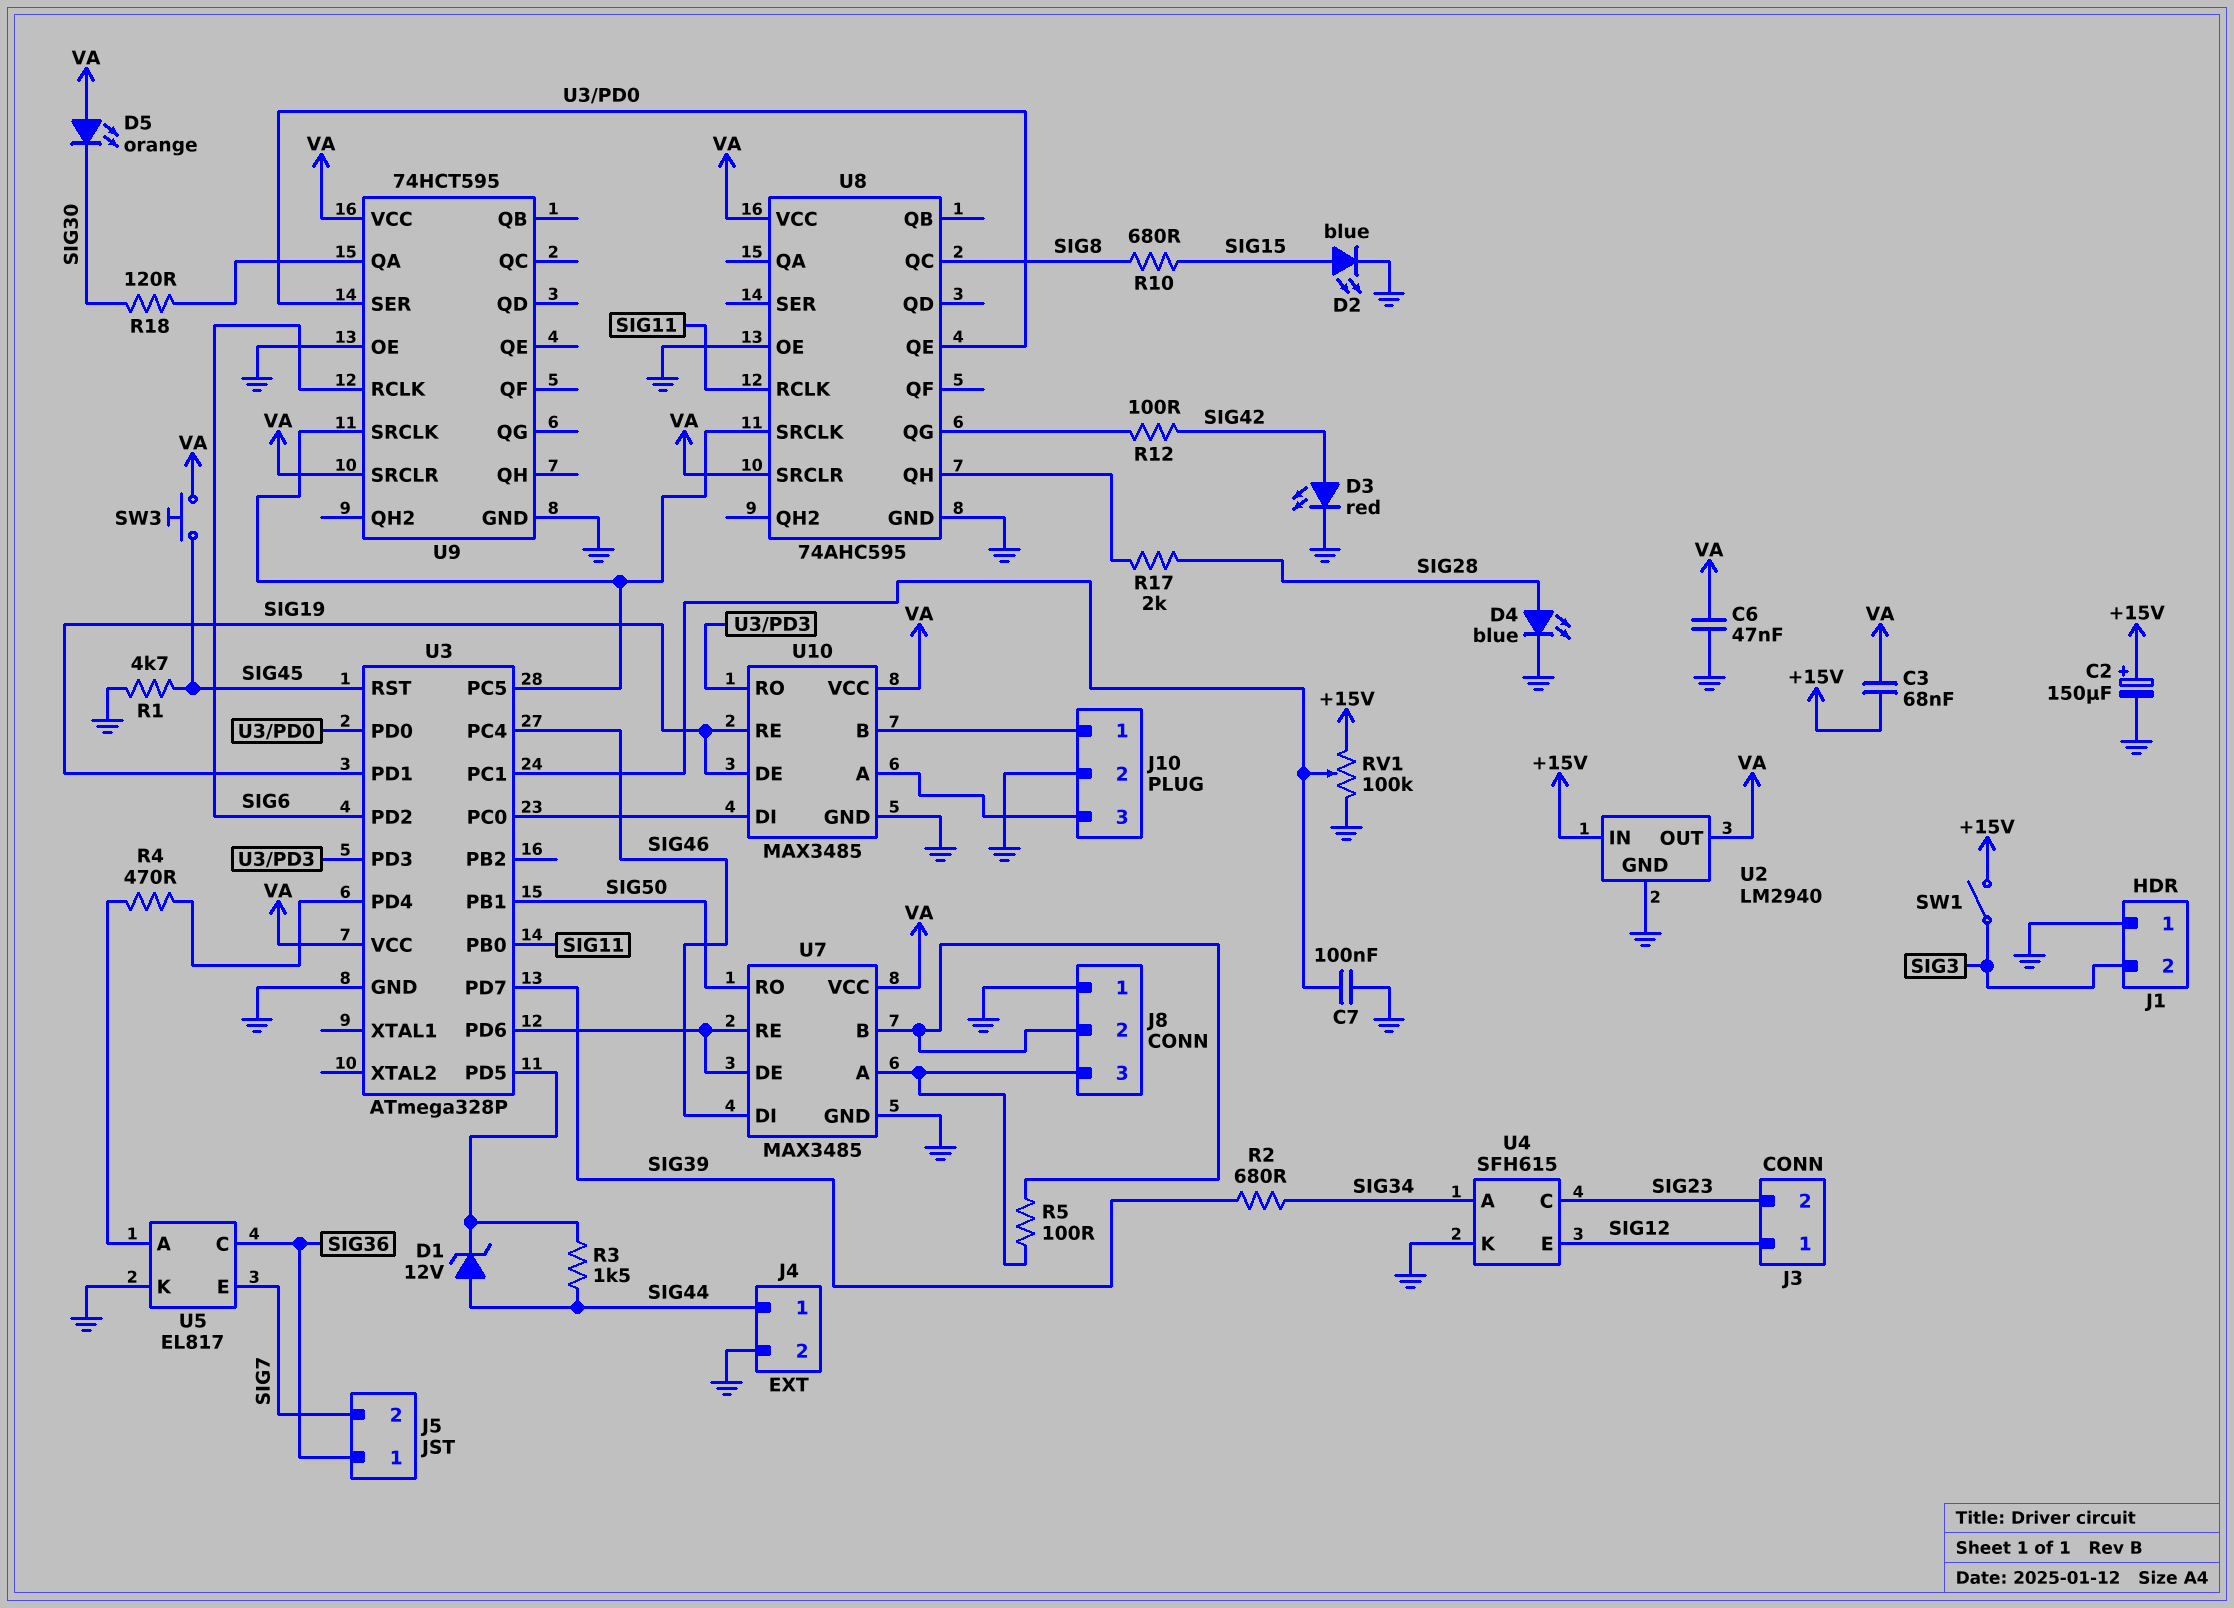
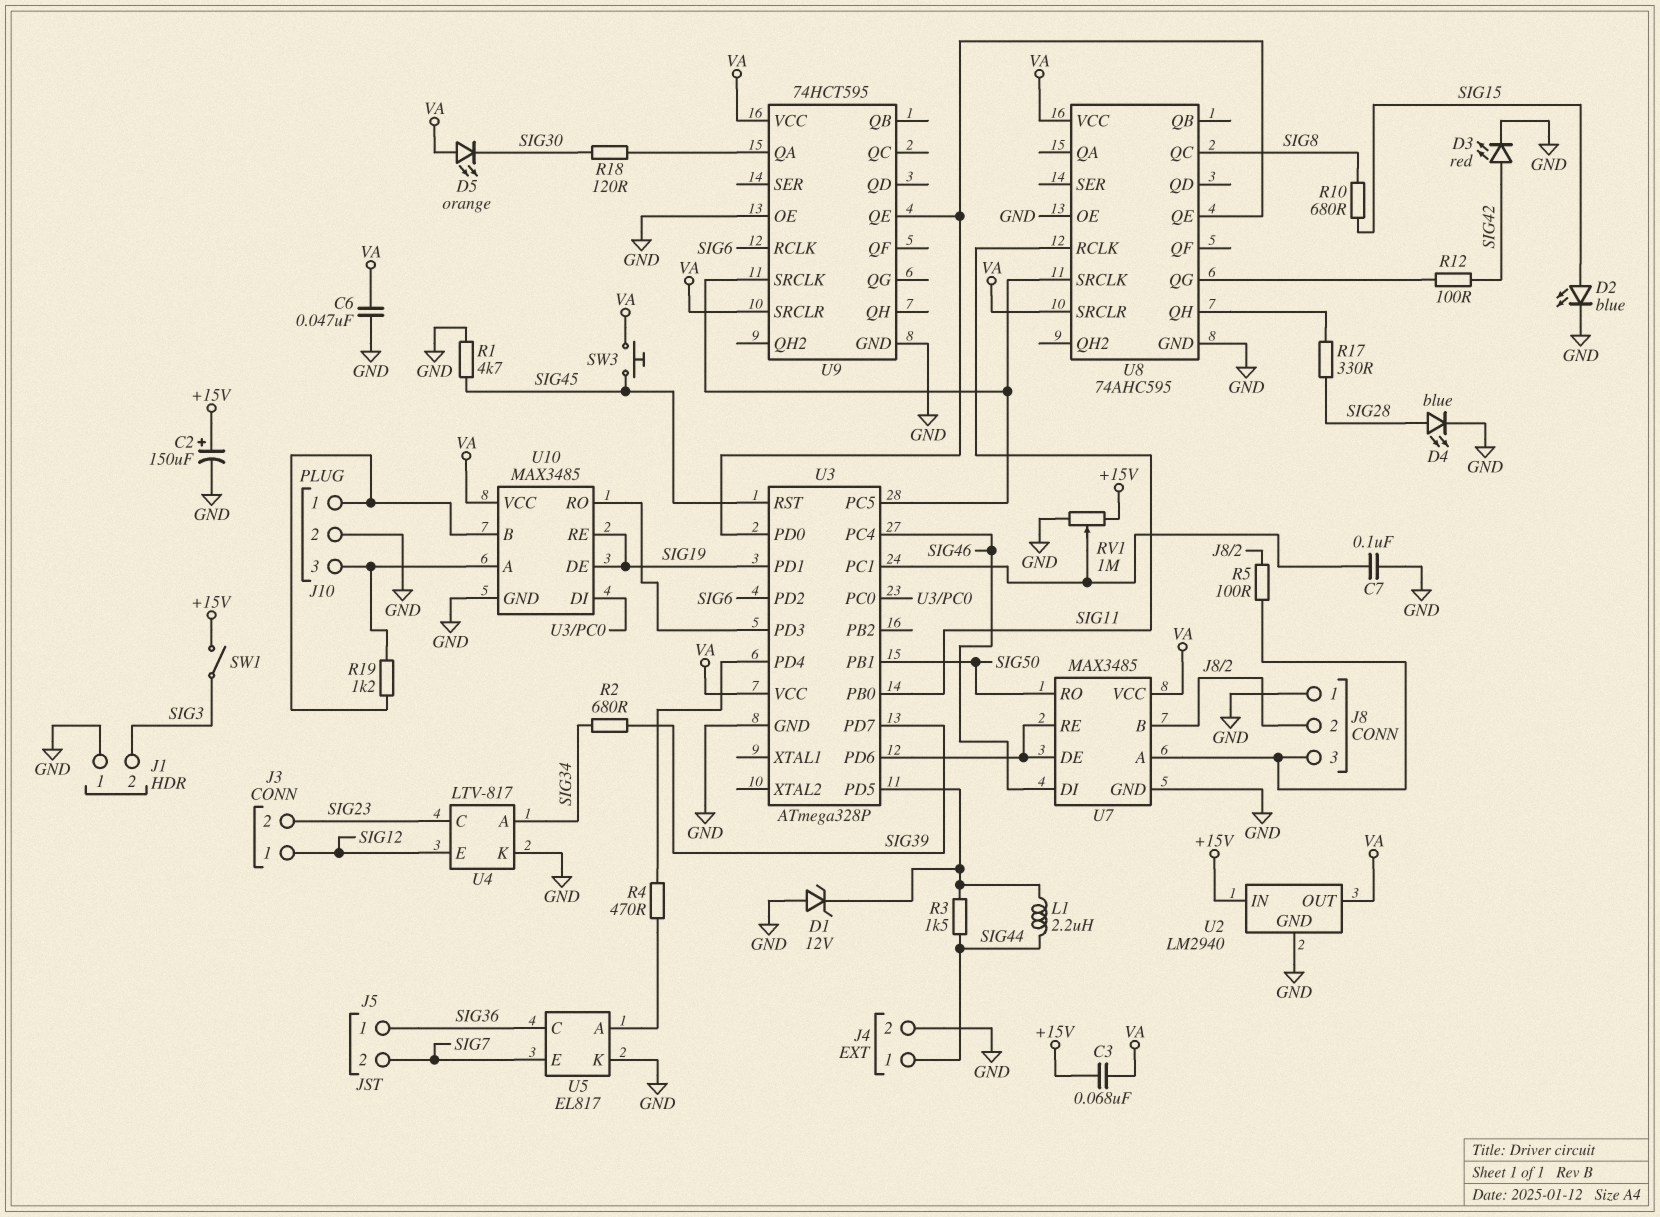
D1: zener 12V (A SIG44, K U3/PD5) -> zener 12V (A GND, K U3/PD5)
L1: none -> 2.2uH (SIG44, U3/PD5)
R17: 2k (SIG28, U8/QH) -> 330 (SIG28, U8/QH)
R19: none -> 1.2k (J10/1, J10/3)
RV1: 100k (+15V, GND, wiper U3/PC1) -> 1M (+15V, GND, wiper U3/PC1)
U4: SFH615 -> LTV-817
U9 pin QE: none -> U3/PD0
U9 pin SER: U3/PD0 -> none

